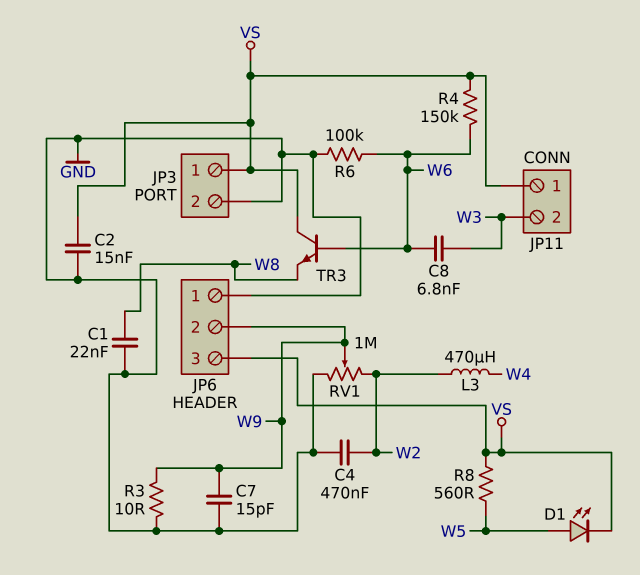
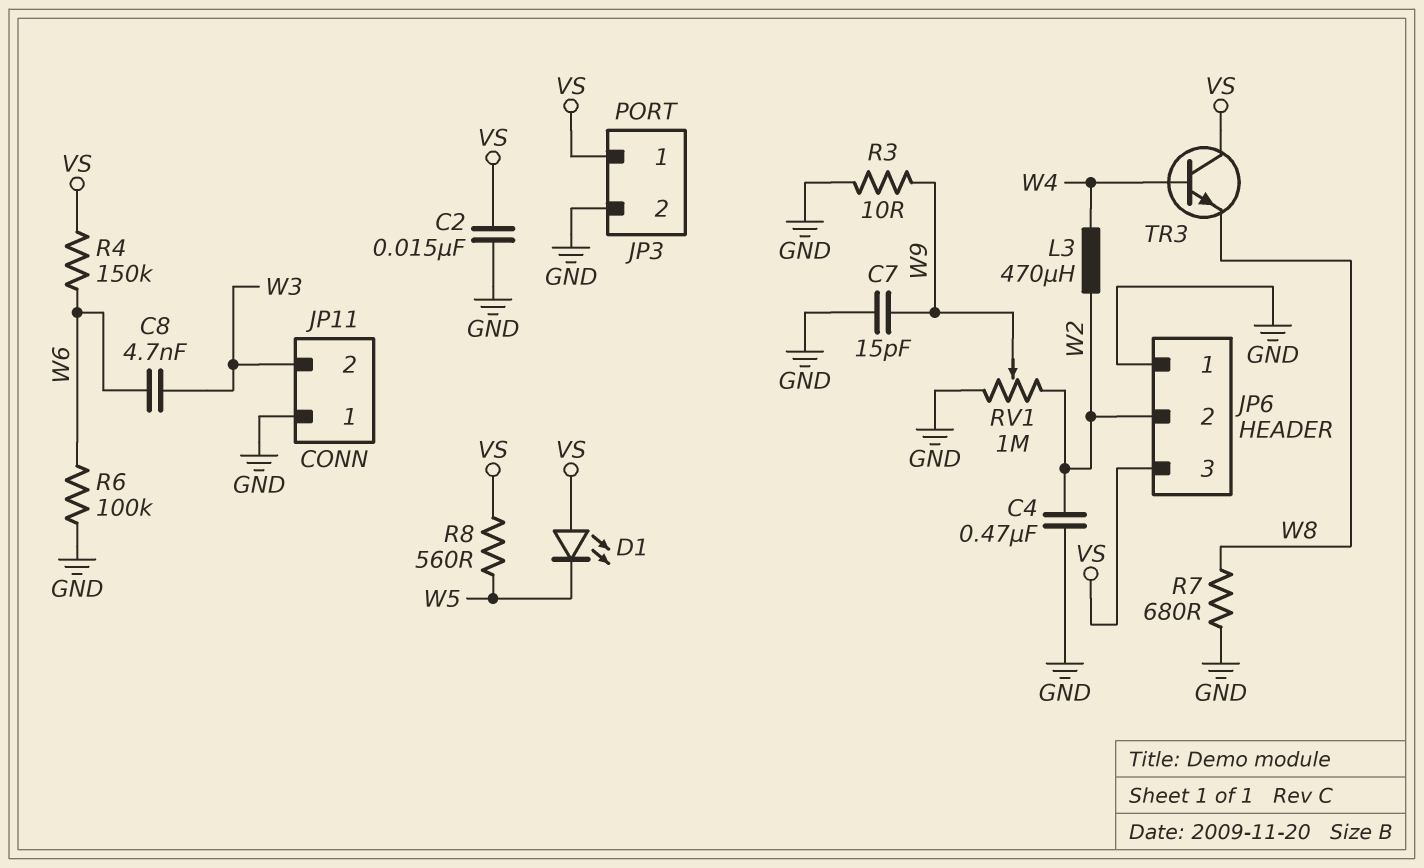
C1: 22nF (GND, W8) -> none
C8: 6.8nF (W3, W6) -> 4.7nF (W3, W6)
D1: LED (A W5, K VS) -> LED (A VS, K W5)
JP6 pin 2: W9 -> W2
JP11 pin 1: VS -> GND
R7: none -> 680 (GND, W8)
TR3: NPN (B W6, C VS, E W8) -> NPN (B W4, C VS, E W8)

